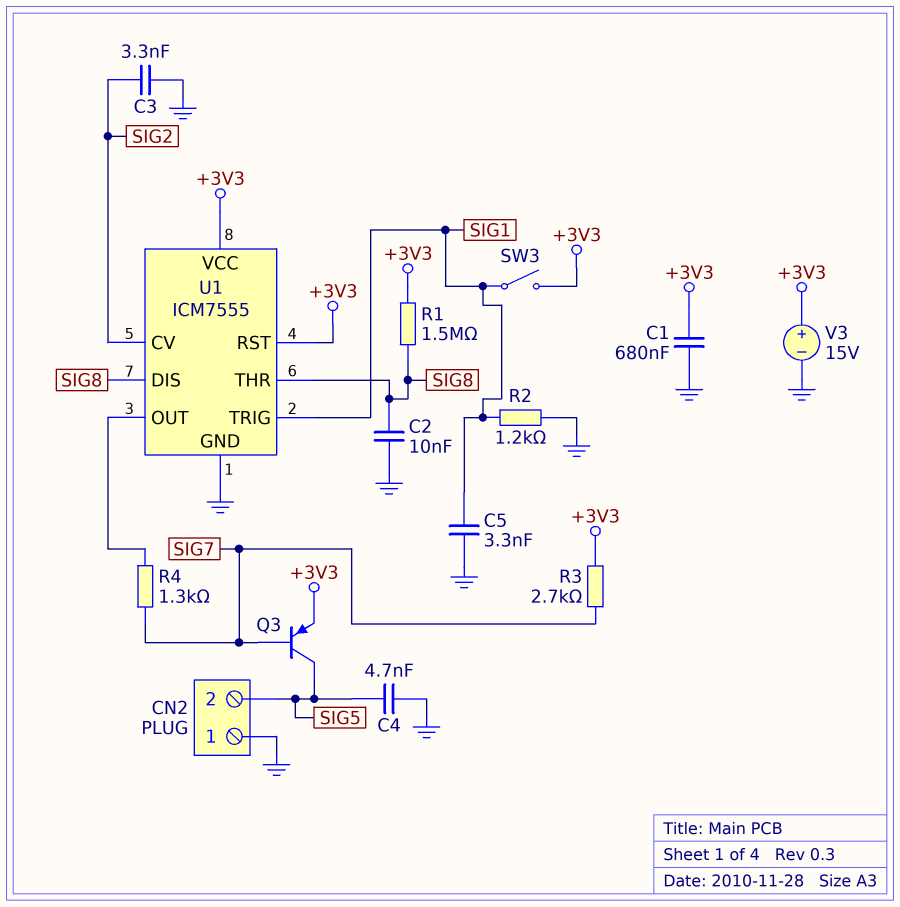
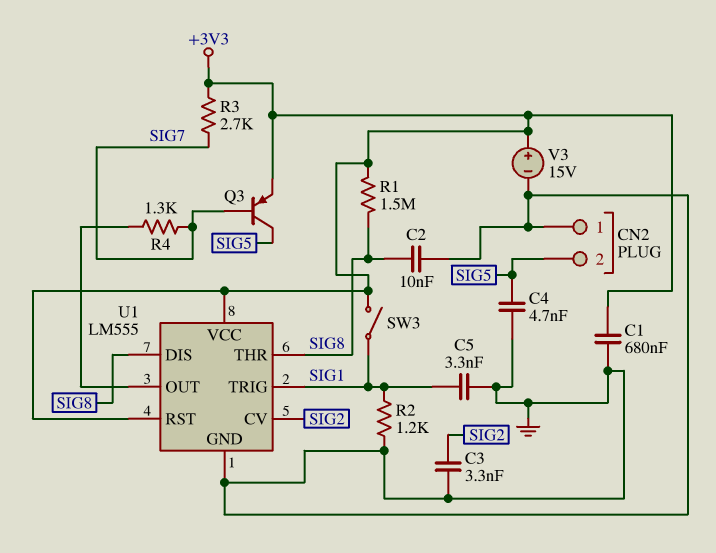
U1: ICM7555 -> LM555

